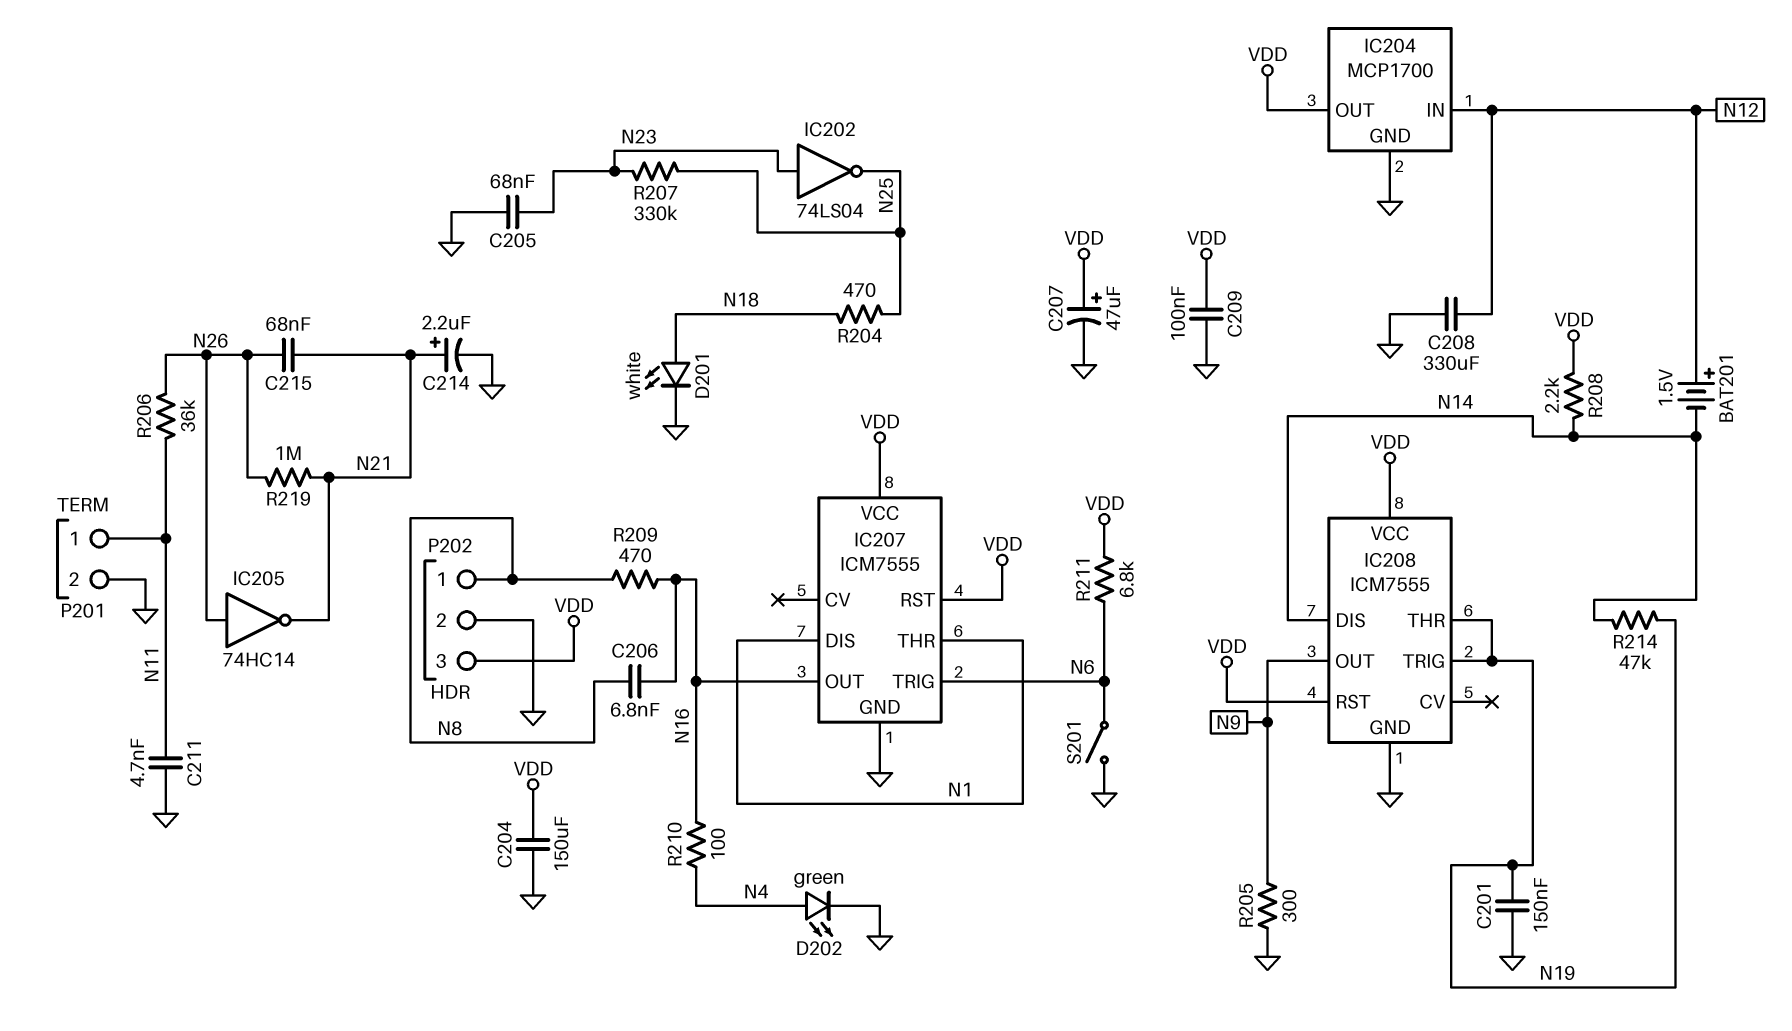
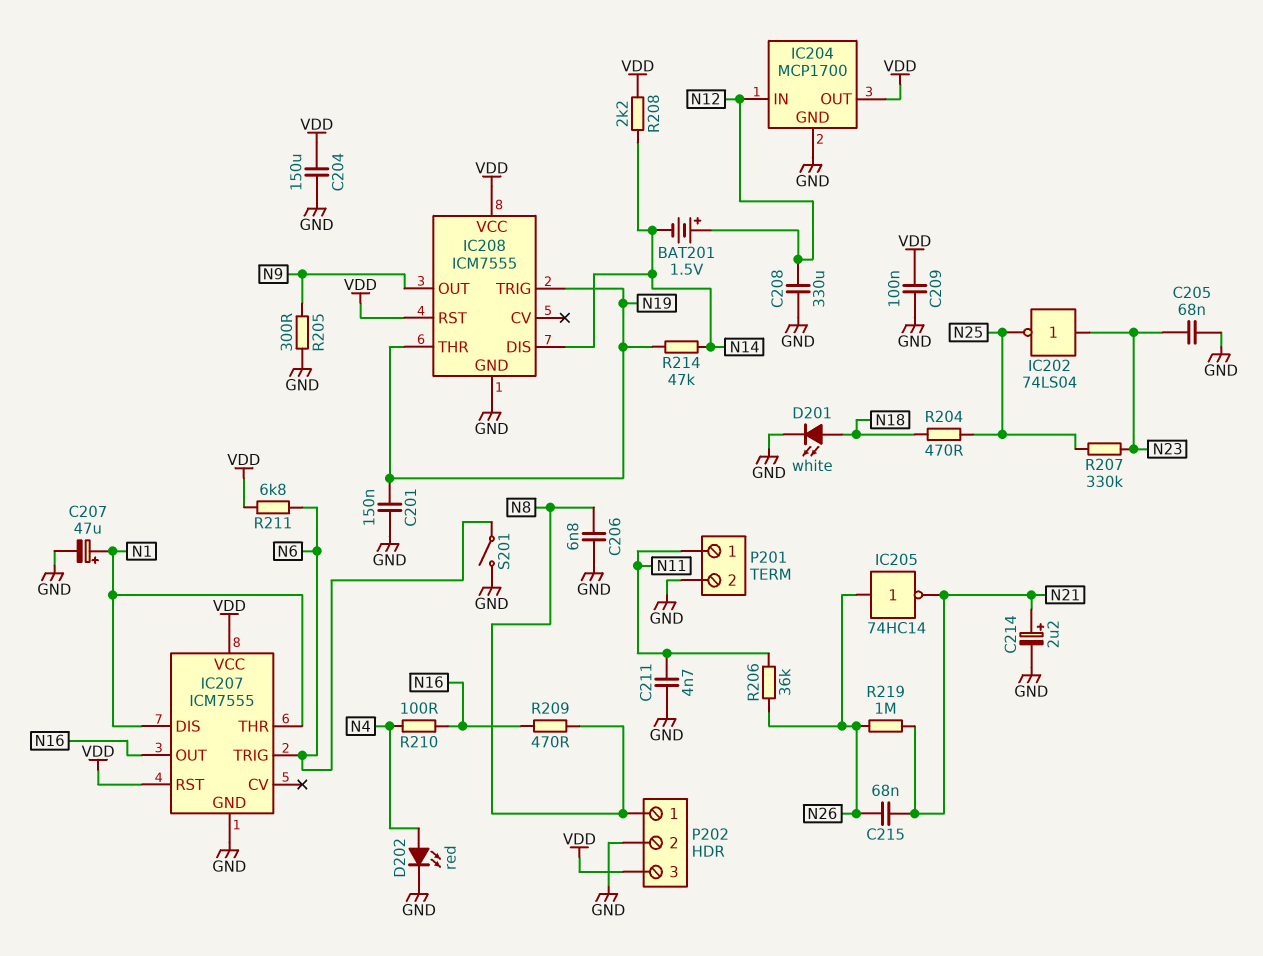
C206: 6.8nF (N8, N16) -> 6.8nF (GND, N8)
C207: 47uF (plus VDD, minus GND) -> 47uF (plus N1, minus GND)
D202: LED green (A N4, K GND) -> LED red (A N4, K GND)

